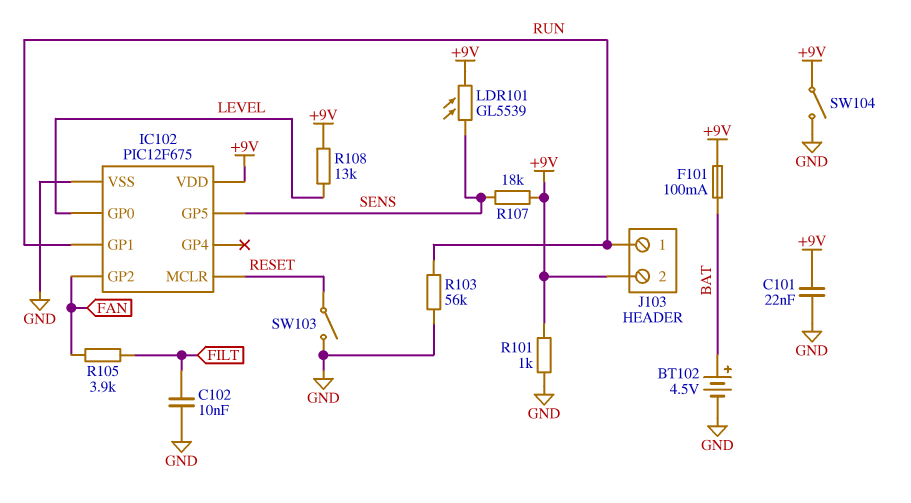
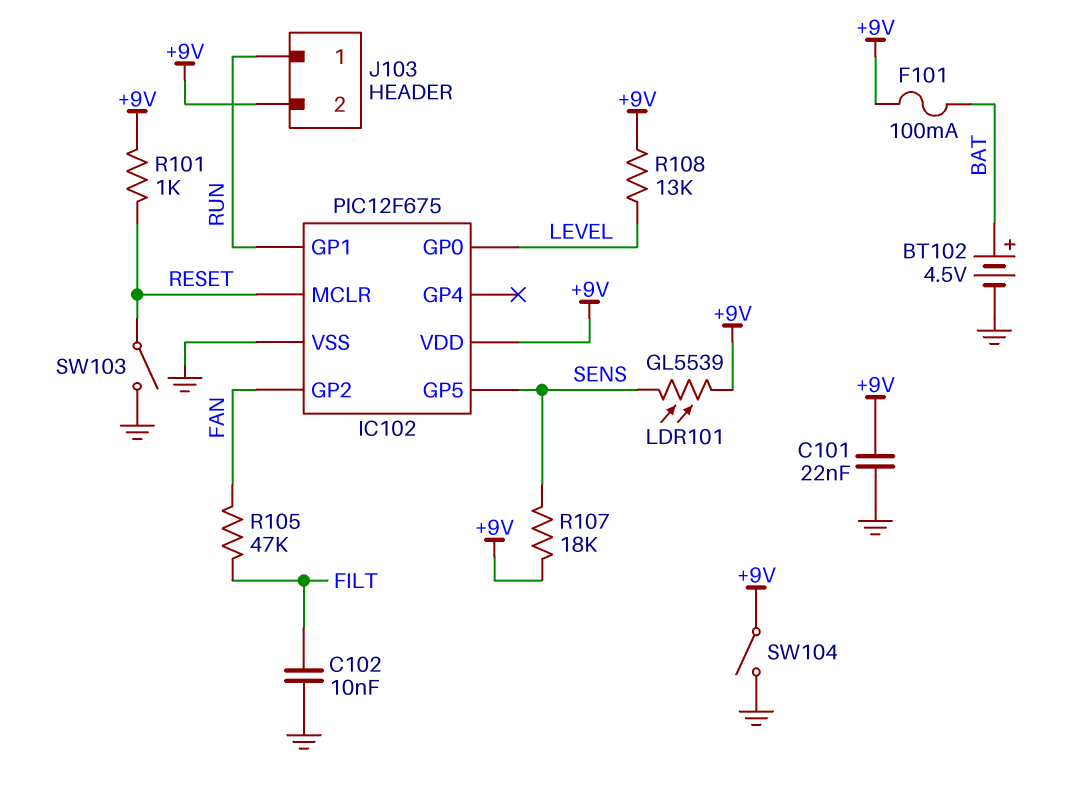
R101: 1k (+9V, GND) -> 1k (+9V, RESET)
R103: 56k (GND, RUN) -> none
R105: 3.9k (FAN, FILT) -> 47k (FAN, FILT)

